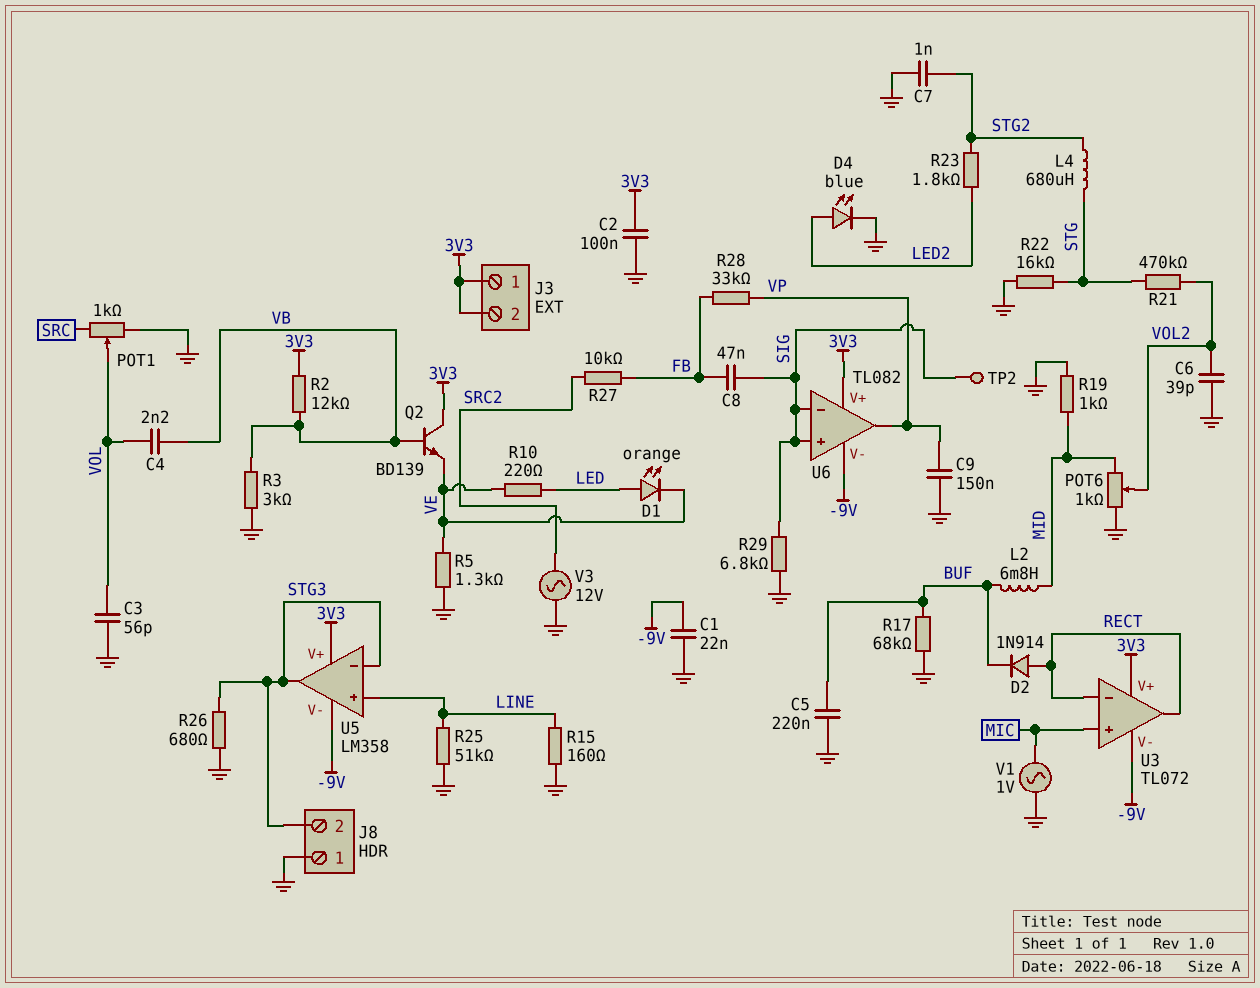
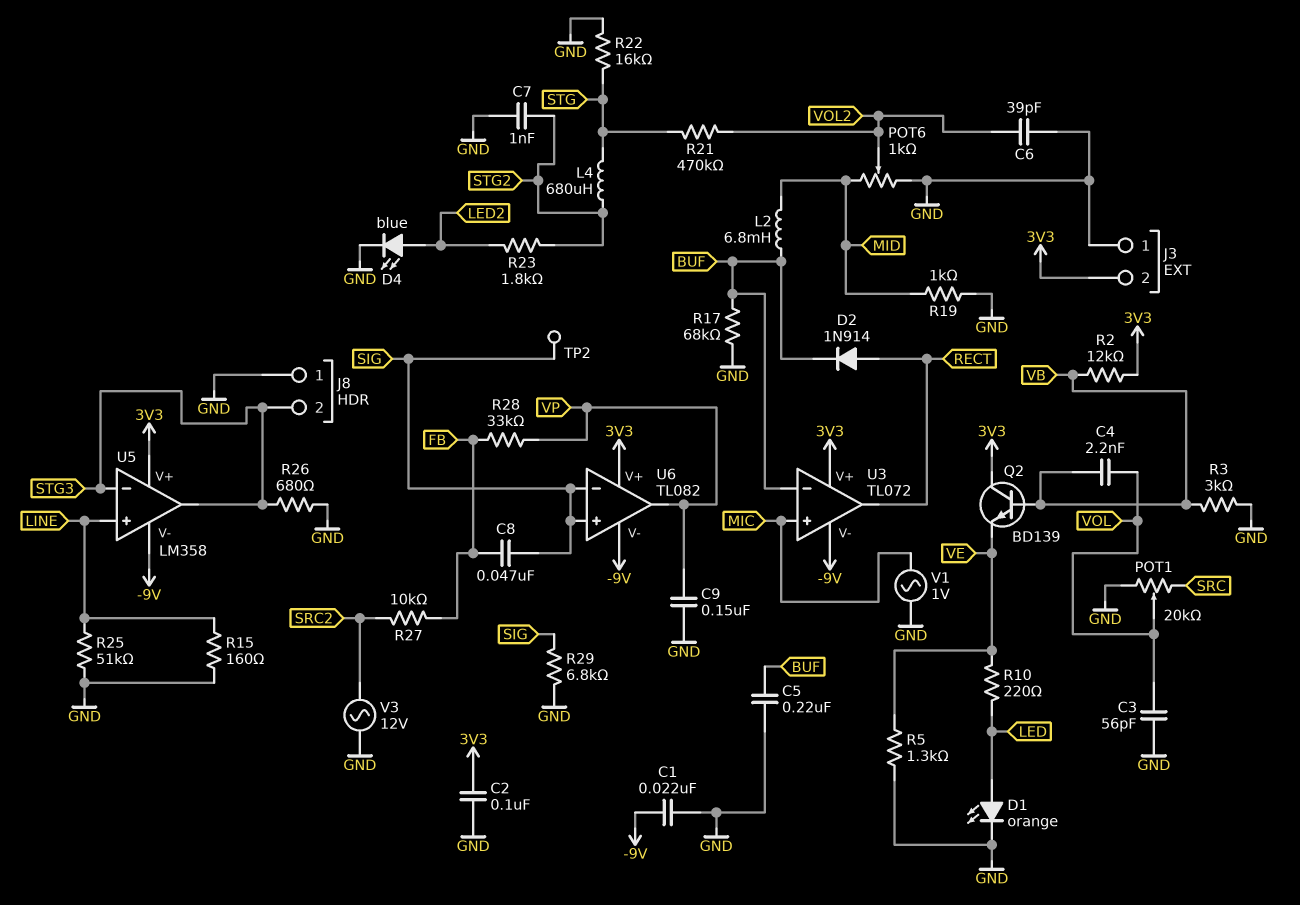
D1: LED orange (A LED, K VE) -> LED orange (A LED, K GND)
J3 pin 1: 3V3 -> GND
POT1: 1k (GND, SRC, wiper VOL) -> 20k (GND, SRC, wiper VOL)
U3 pin in-: RECT -> BUF

